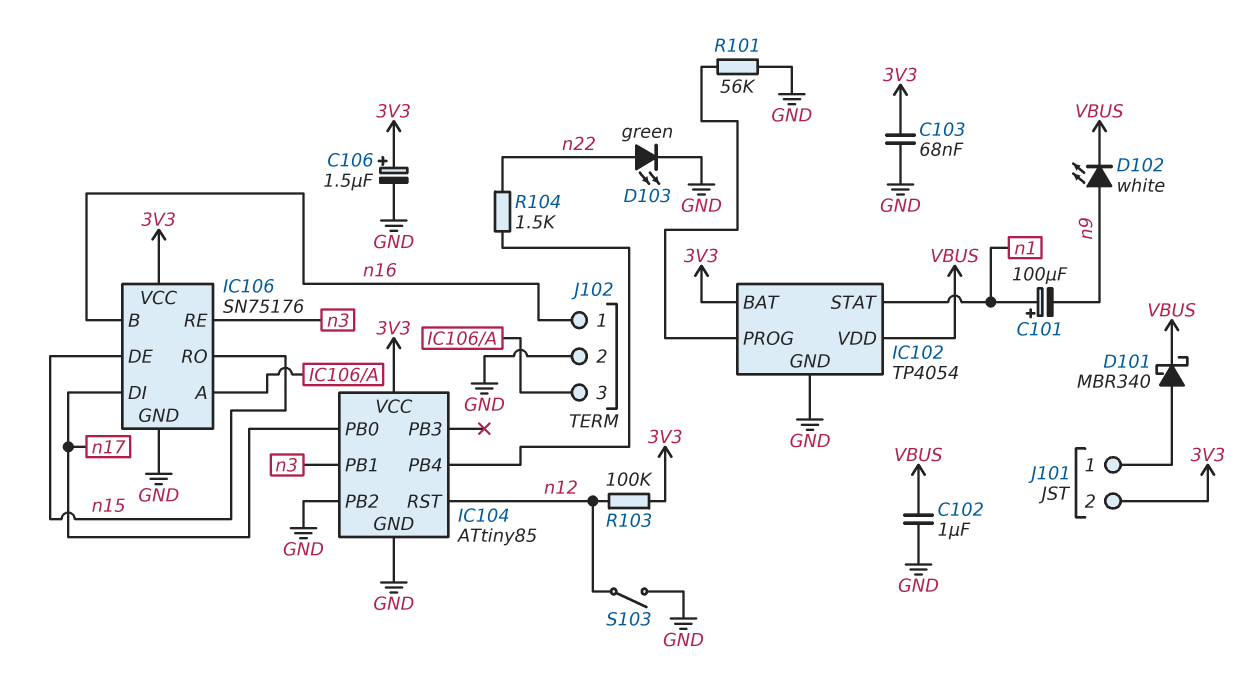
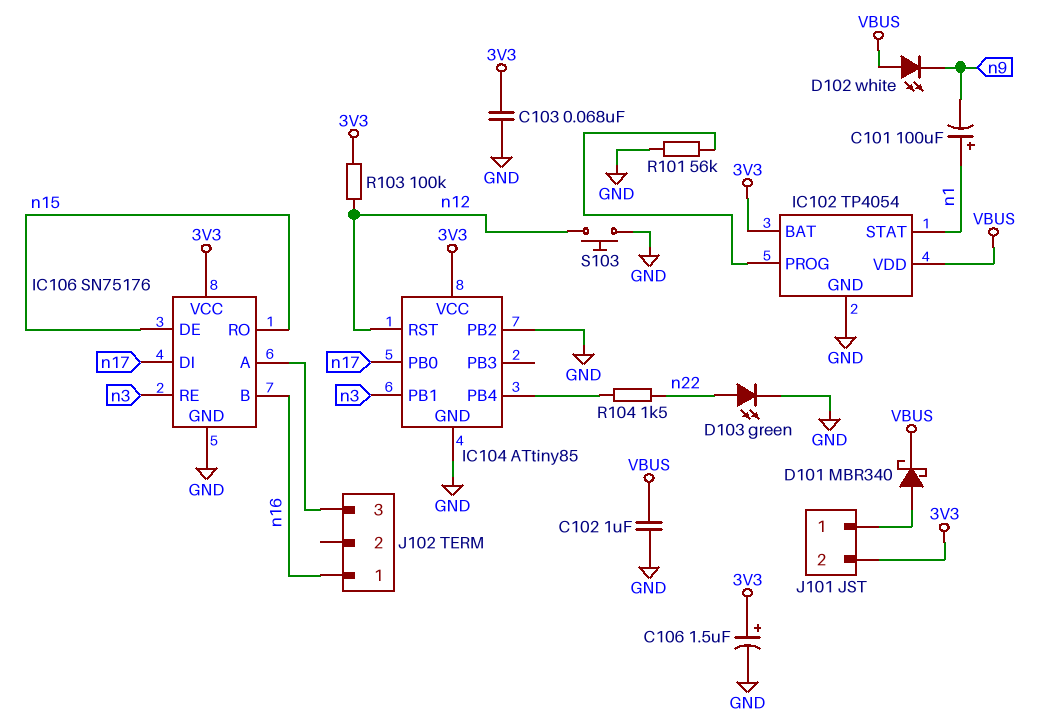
D102: LED white (A n9, K VBUS) -> LED white (A VBUS, K n9)
J102 pin 2: GND -> none
S103: switch (GND, n12) -> button (GND, n12)

